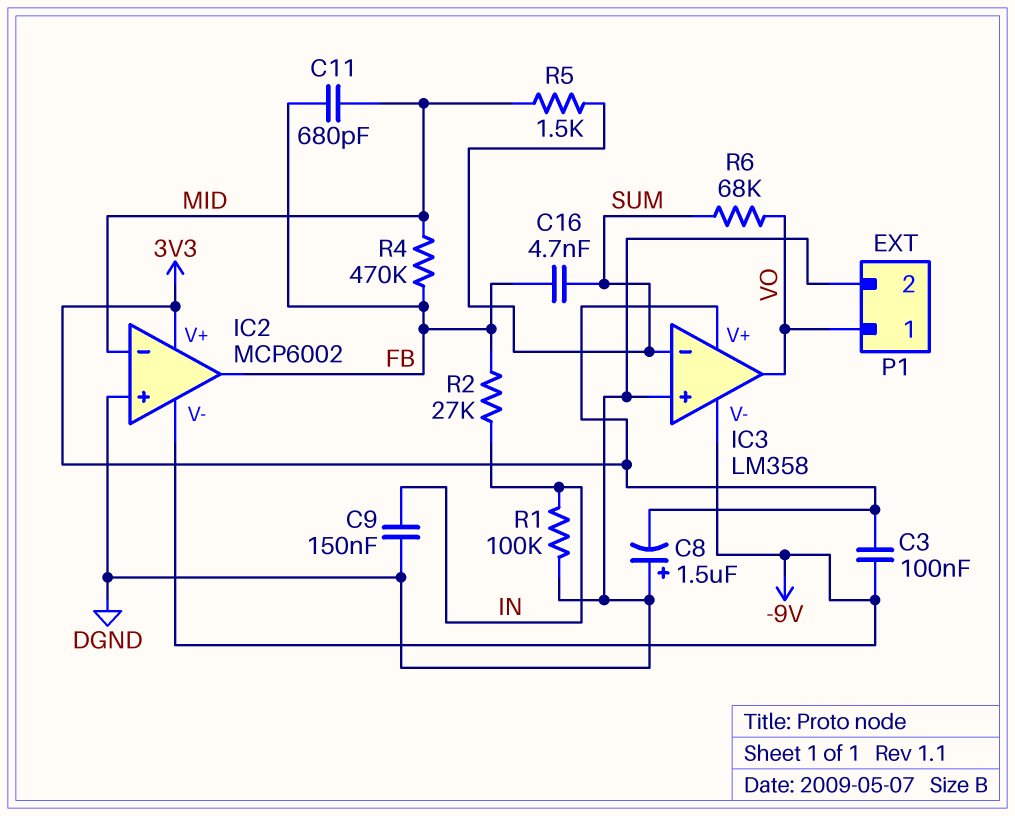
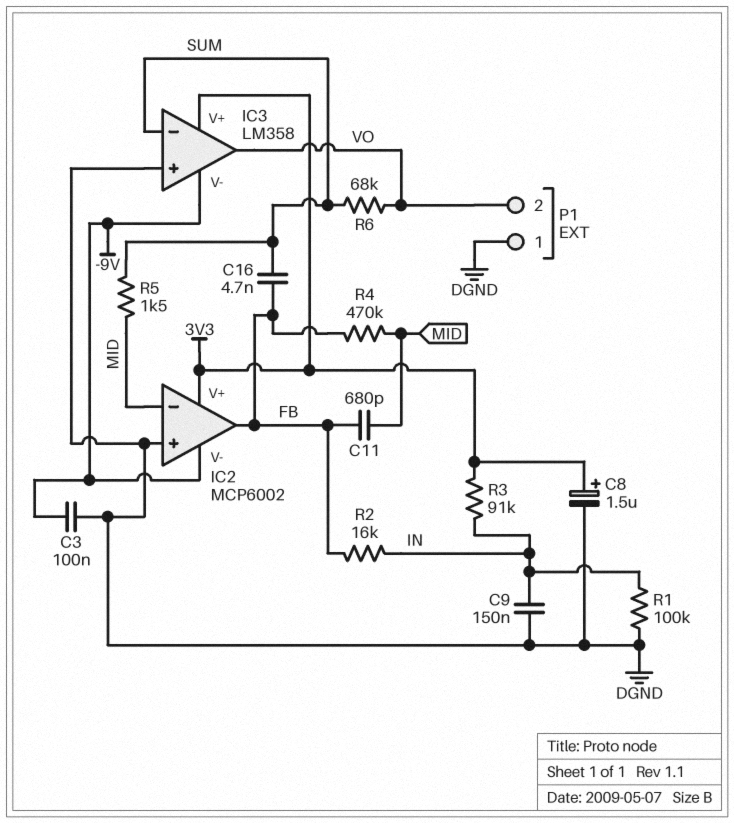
C3: 100nF (-9V, 3V3) -> 100nF (-9V, DGND)
C8: 1.5uF (plus DGND, minus 3V3) -> 1.5uF (plus 3V3, minus DGND)
P1 pin 1: VO -> DGND
P1 pin 2: DGND -> VO
R2: 27k (FB, IN) -> 16k (FB, IN)
R3: none -> 91k (3V3, IN)

